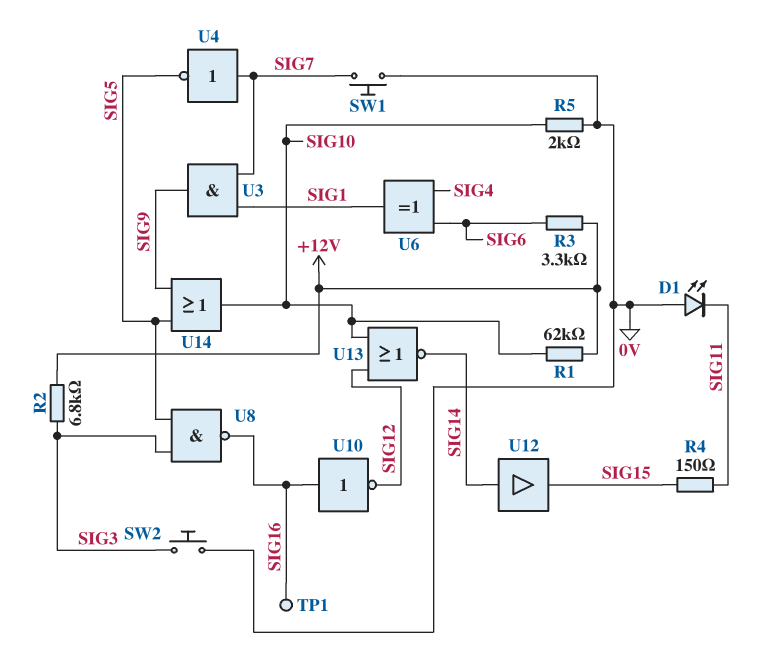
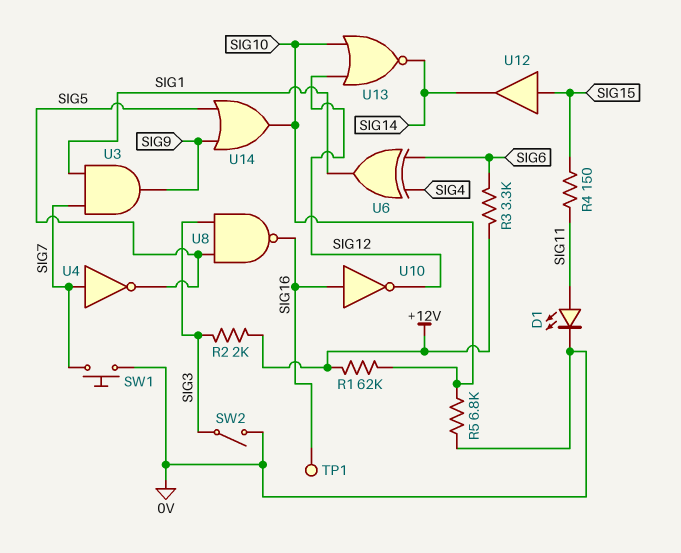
D1: LED (A 0V, K SIG11) -> LED (A SIG11, K 0V)
R2: 6.8k (+12V, SIG3) -> 2k (+12V, SIG3)
R5: 2k (0V, SIG10) -> 6.8k (0V, SIG10)
SW2: button (0V, SIG3) -> switch (0V, SIG3)
U12: buffer (in SIG14, out SIG15) -> buffer (in SIG15, out SIG14)

